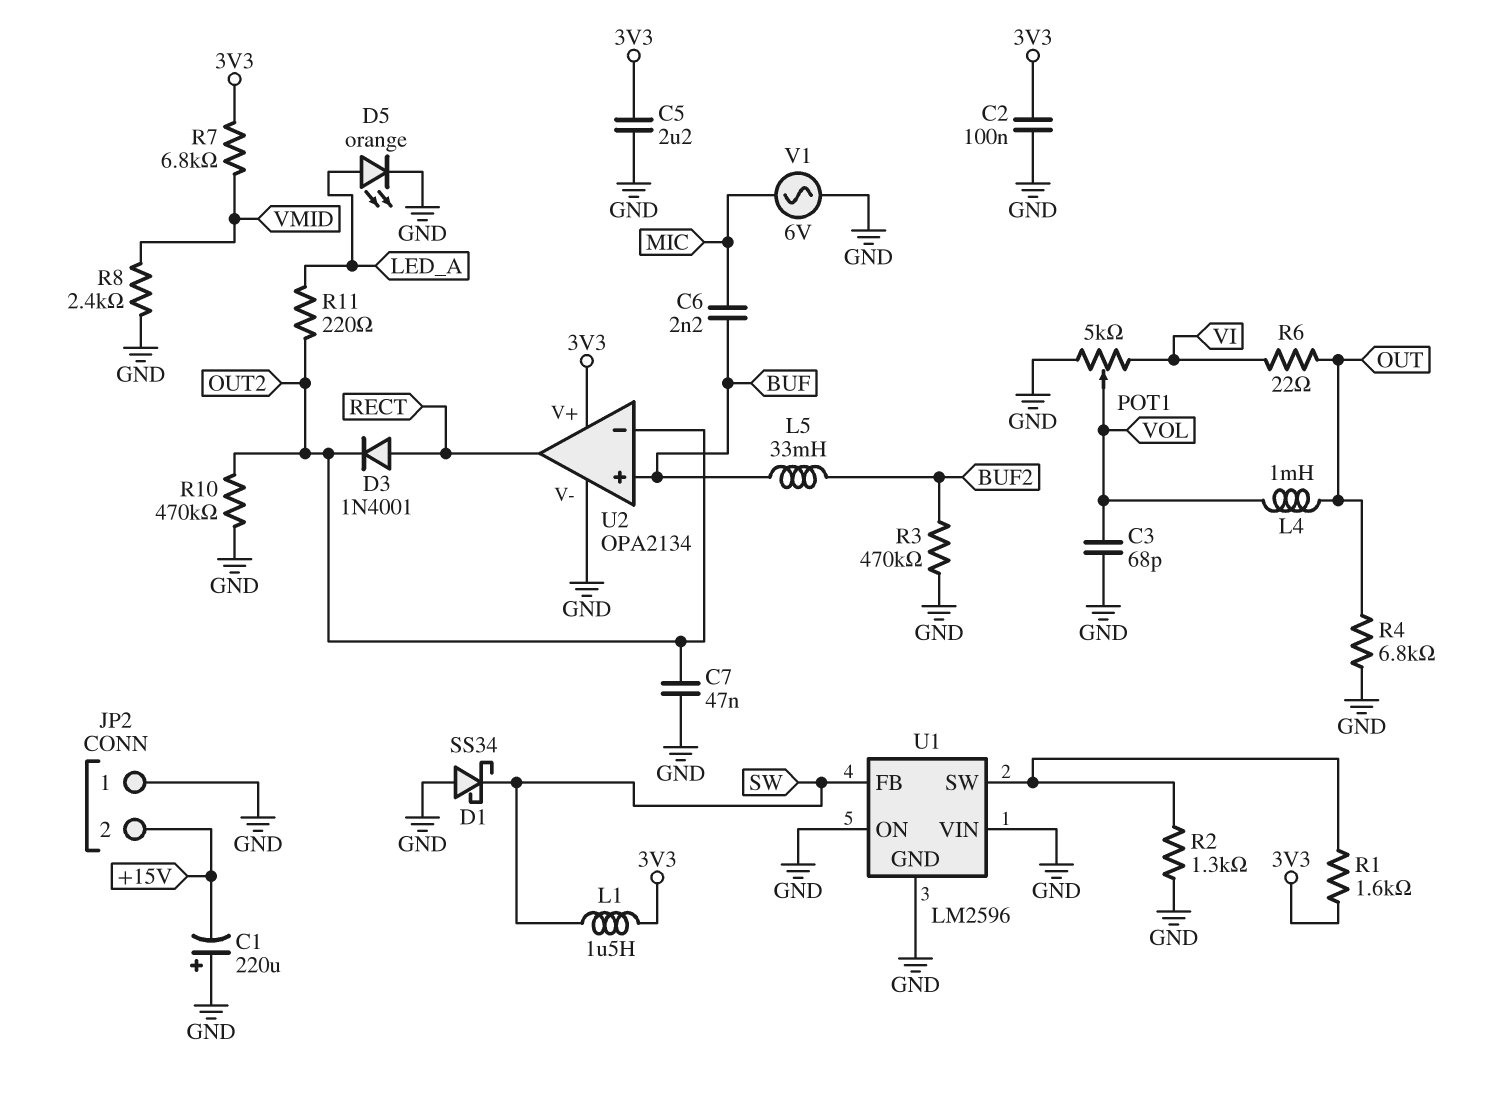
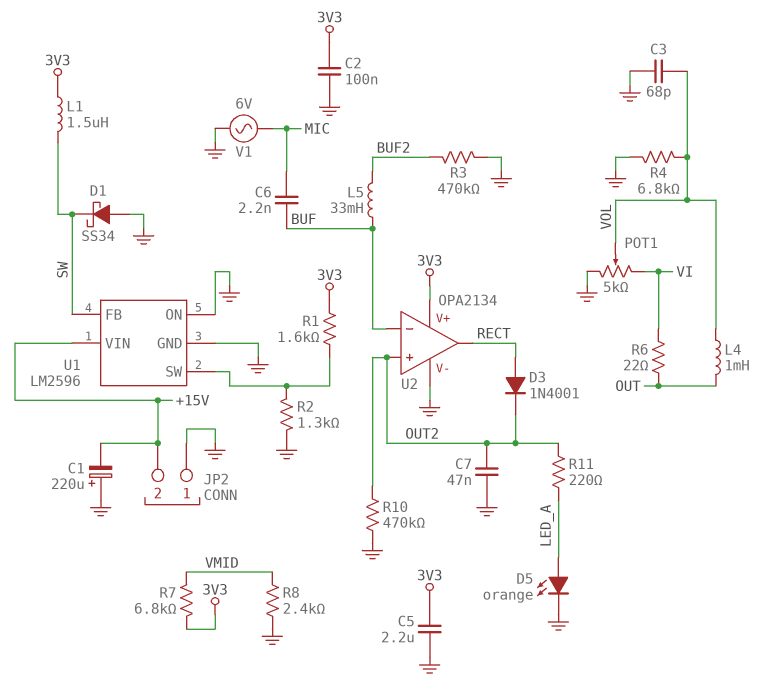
R4: 6.8k (GND, OUT) -> 6.8k (GND, VOL)
U1 pin VIN: GND -> +15V
U2 pin in+: BUF -> OUT2
U2 pin in-: OUT2 -> BUF

